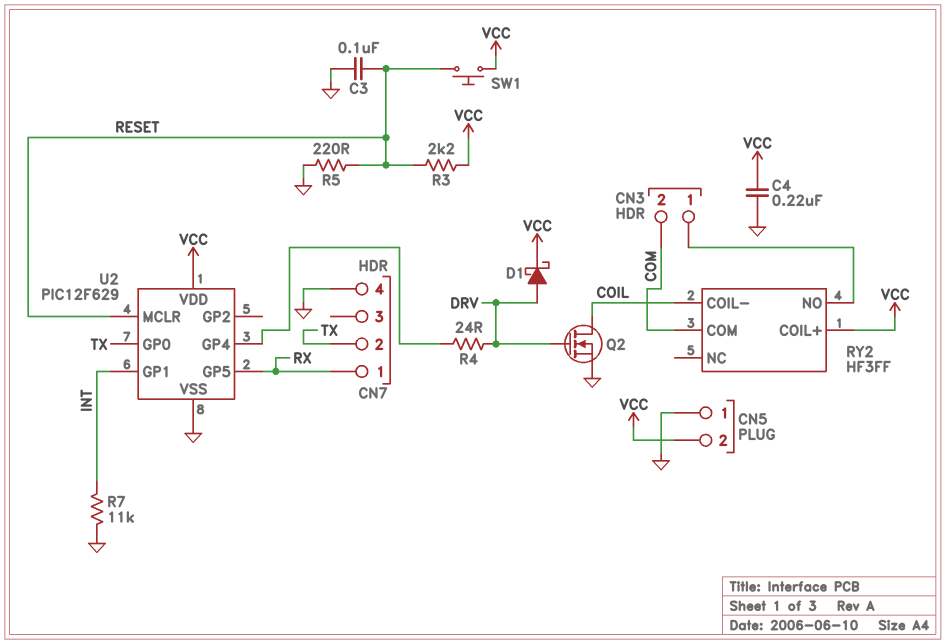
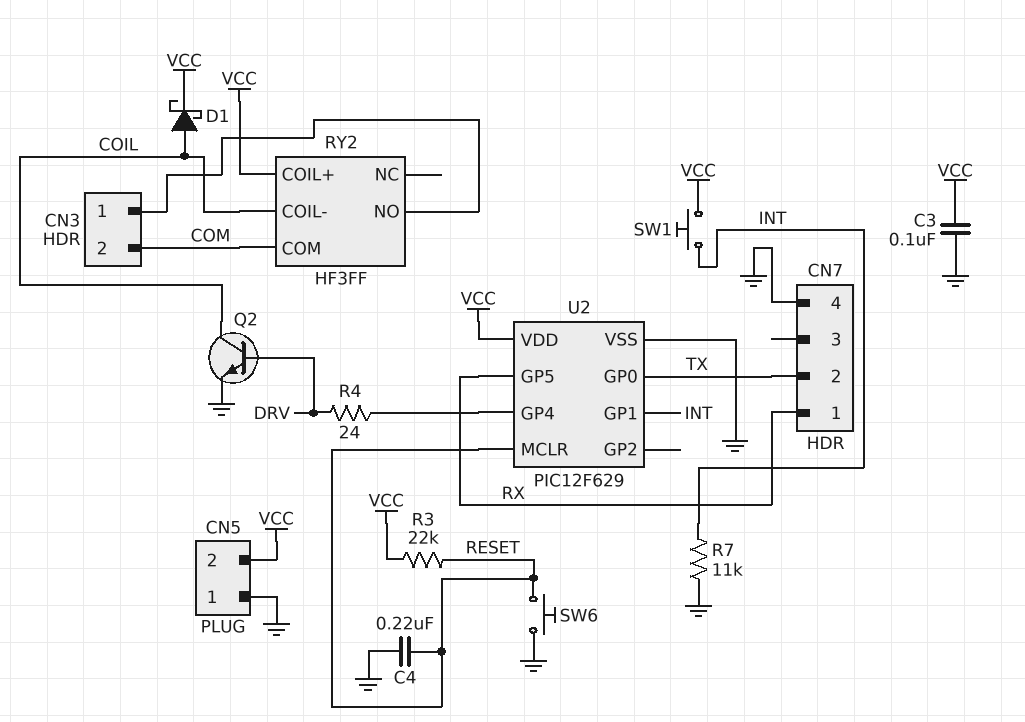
C3: 100nF (GND, RESET) -> 100nF (GND, VCC)
C4: 220nF (GND, VCC) -> 220nF (GND, RESET)
D1: schottky (A DRV, K VCC) -> schottky (A COIL, K VCC)
Q2: NMOS (G DRV, D COIL, S GND) -> NPN (B DRV, C COIL, E GND)
R3: 2.2k (RESET, VCC) -> 22k (RESET, VCC)
R5: 220 (GND, RESET) -> none
SW1: button (RESET, VCC) -> button (INT, VCC)
SW6: none -> button (GND, RESET)

